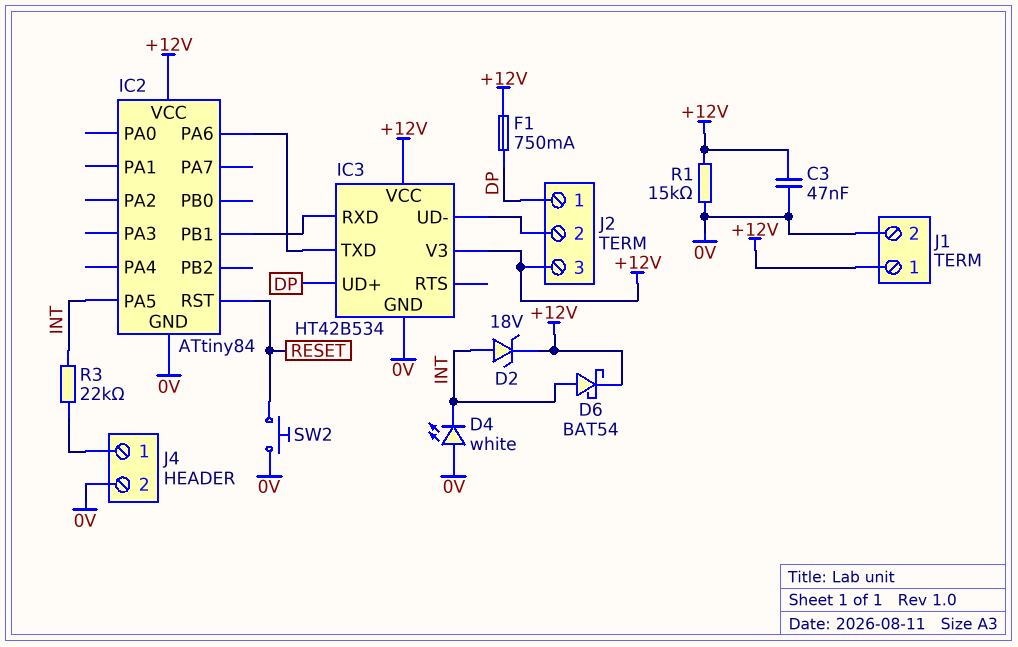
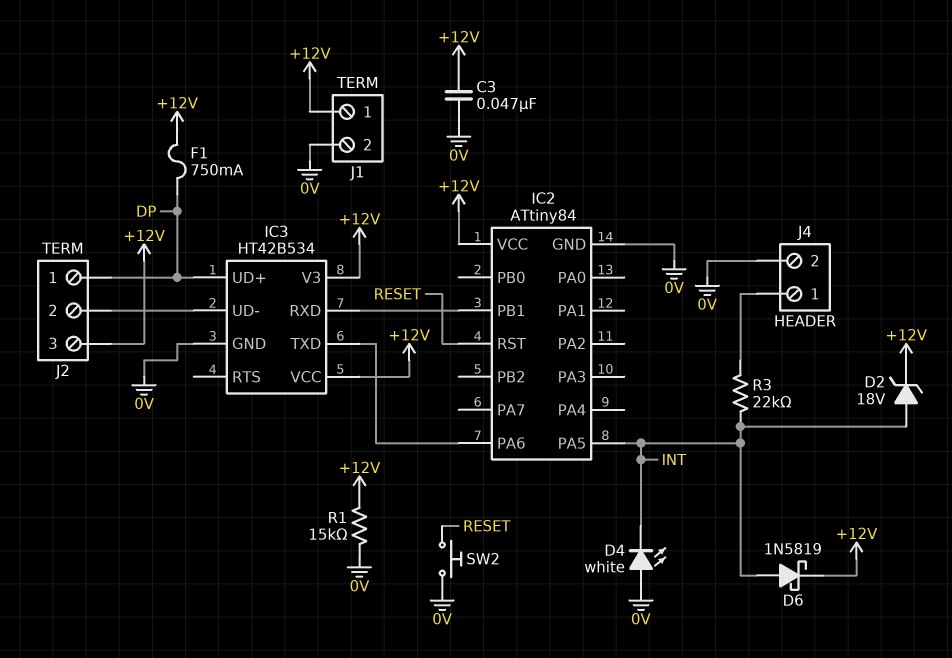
D6: schottky BAT54 (A INT, K +12V) -> schottky 1N5819 (A INT, K +12V)

